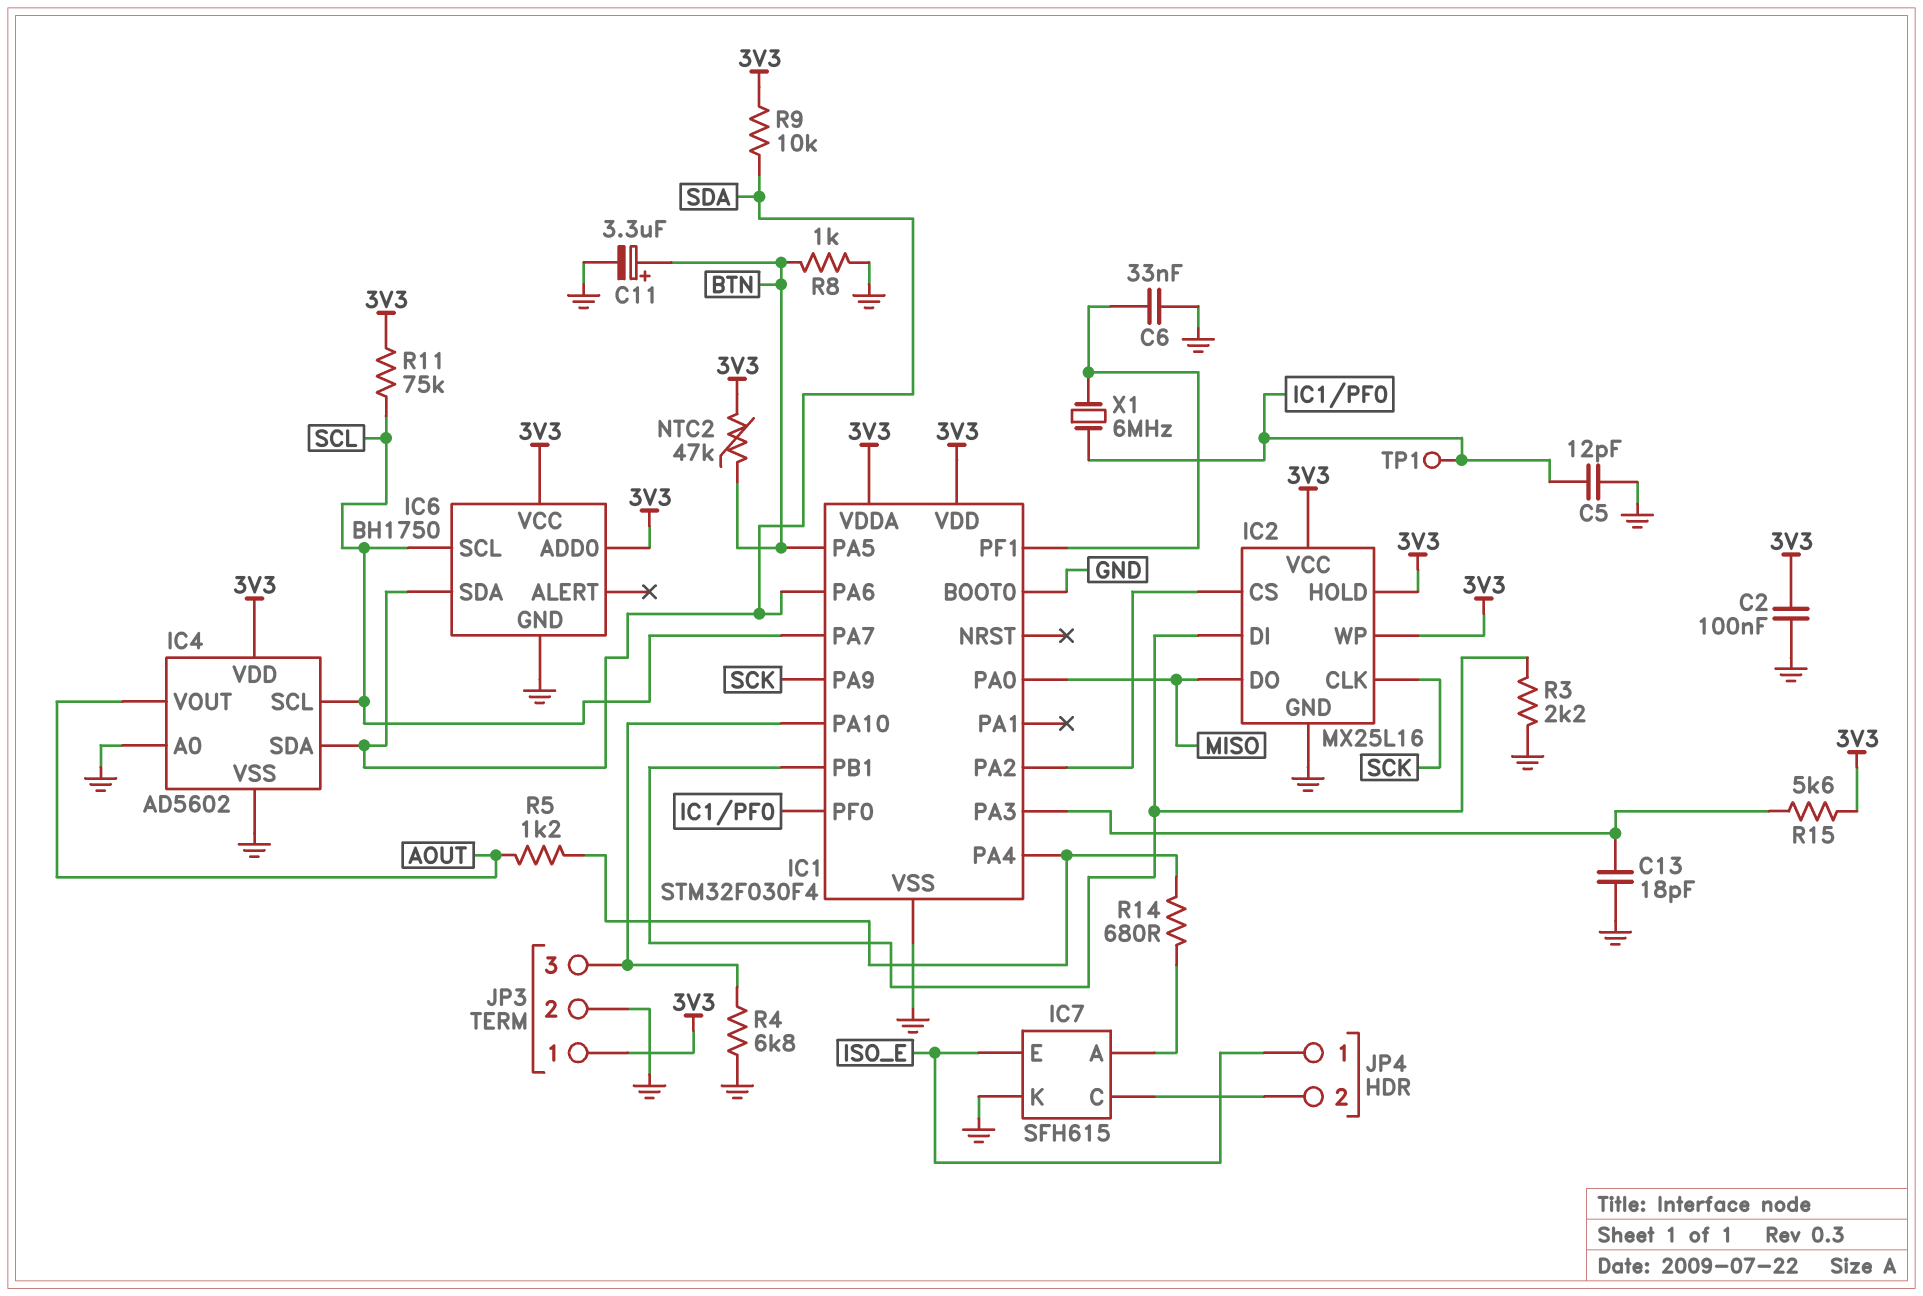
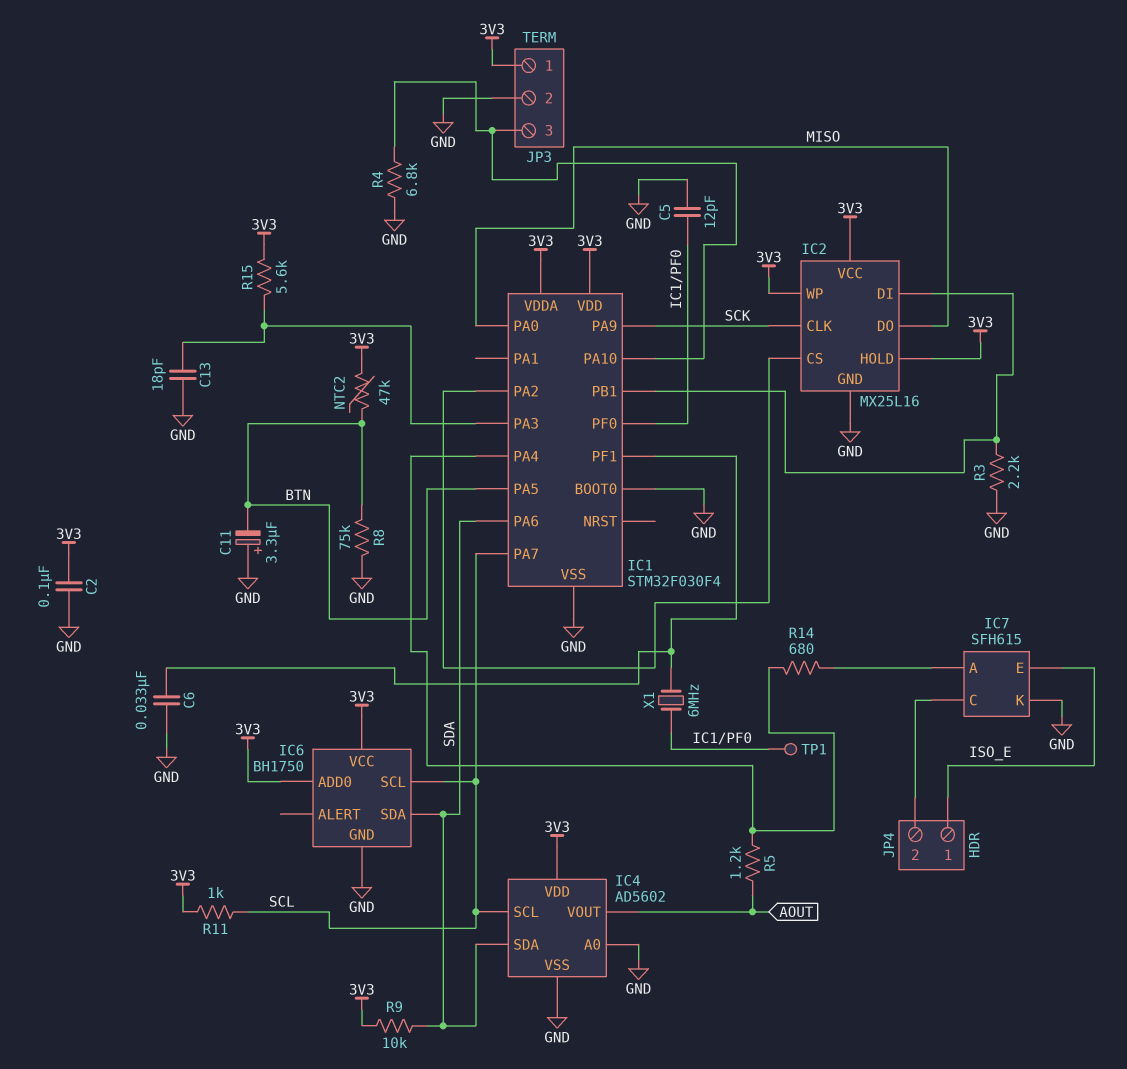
C11: 3.3uF (plus BTN, minus GND) -> 3.3uF (plus GND, minus BTN)
R8: 1k (BTN, GND) -> 75k (BTN, GND)
R11: 75k (3V3, SCL) -> 1k (3V3, SCL)

